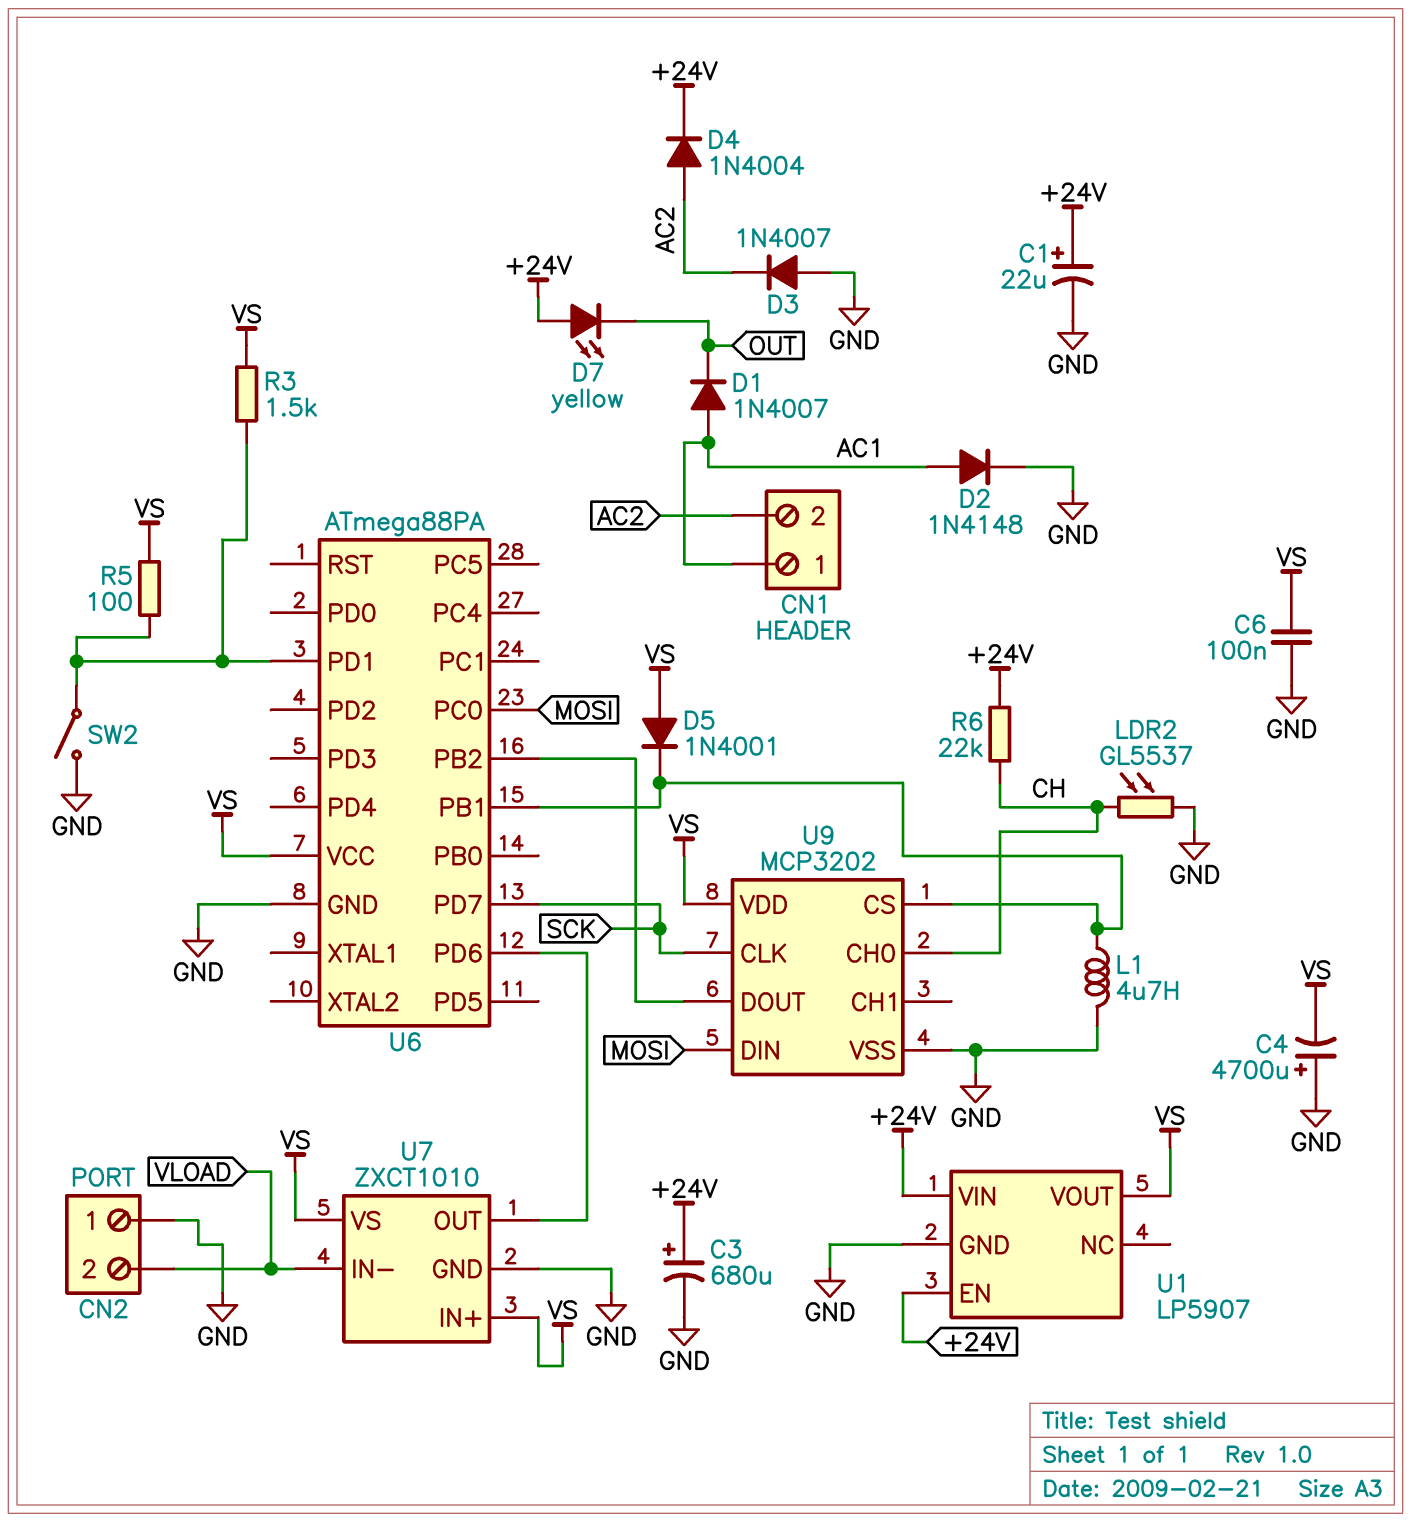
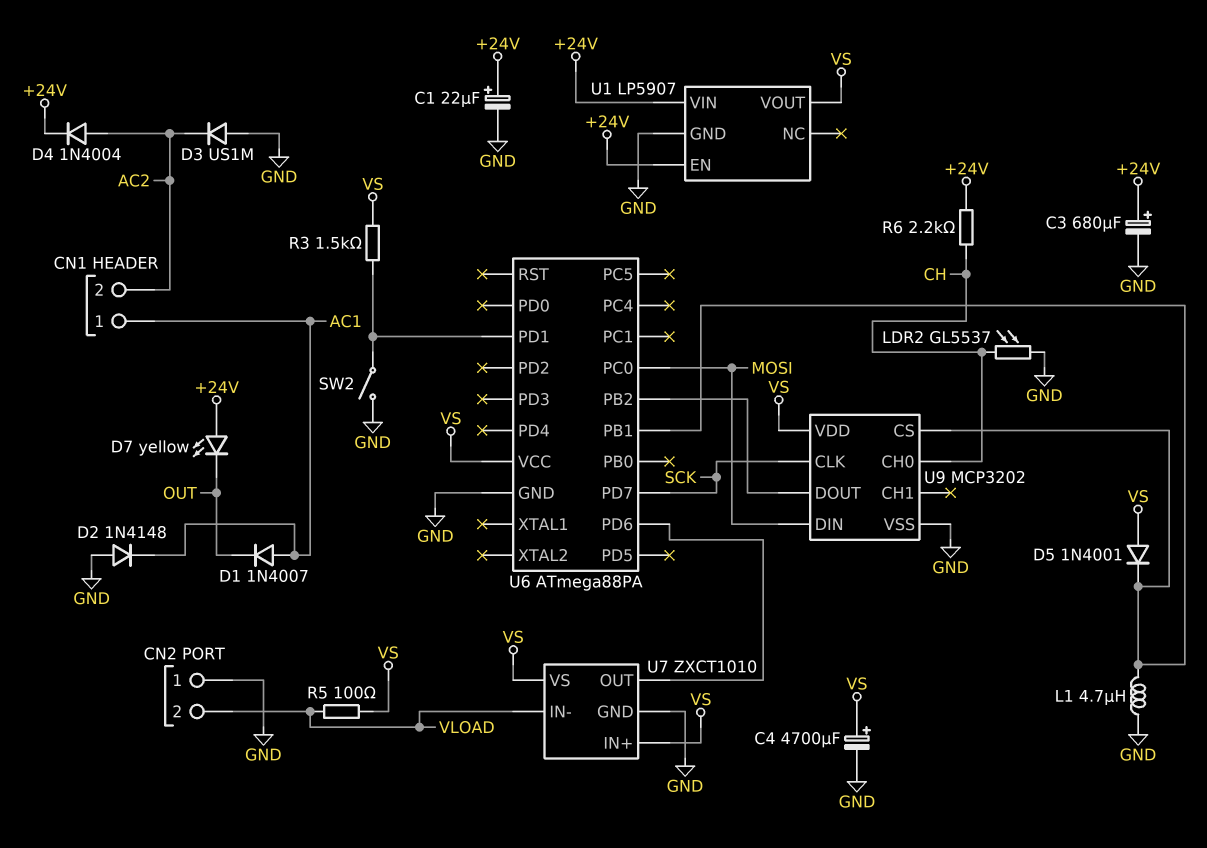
C4: 4700uF (plus GND, minus VS) -> 4700uF (plus VS, minus GND)
C6: 100nF (GND, VS) -> none
D2: diode 1N4148 (A AC1, K GND) -> diode 1N4148 (A GND, K AC1)
D3: diode 1N4007 (A GND, K AC2) -> diode US1M (A GND, K AC2)
R5: 100 (U6/PD1, VS) -> 100 (VLOAD, VS)
R6: 22k (+24V, CH) -> 2.2k (+24V, CH)

